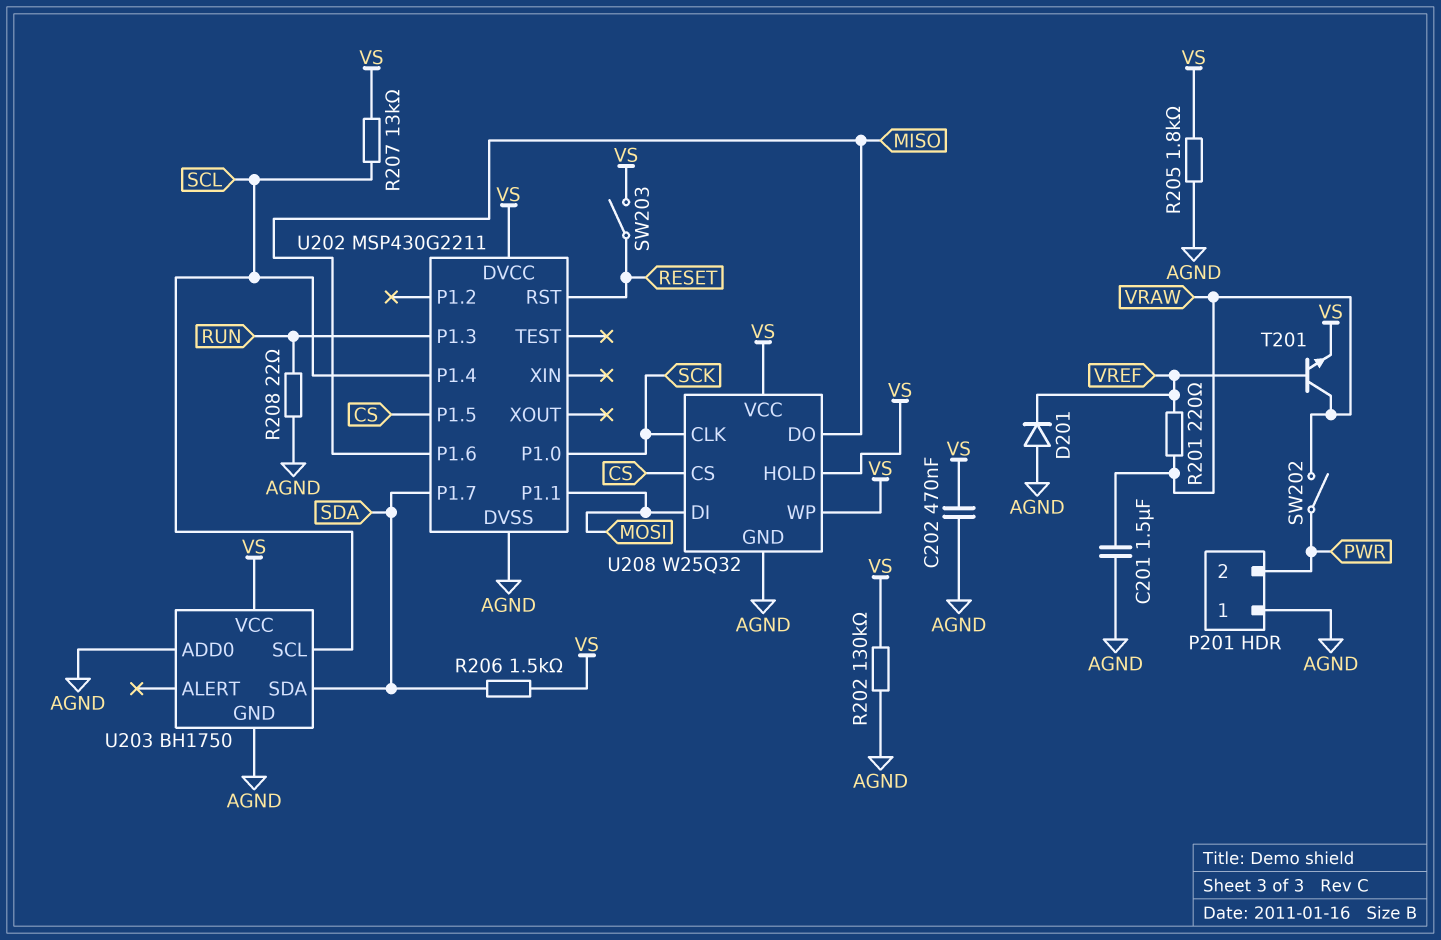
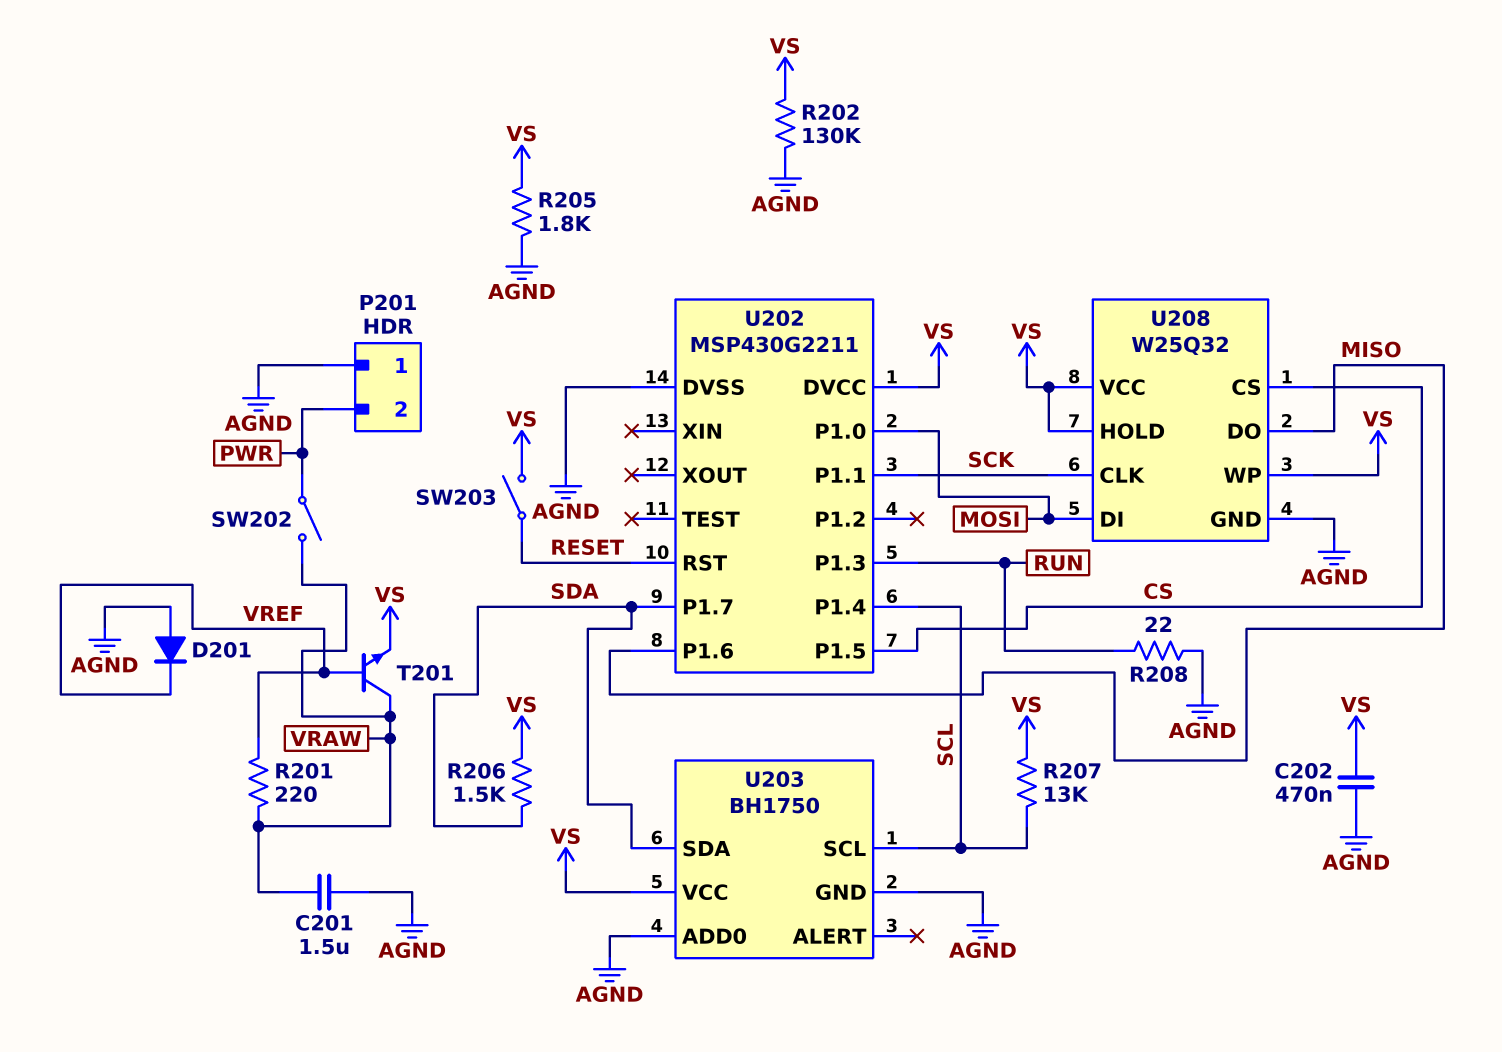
U202 pin P1.0: SCK -> MOSI
U202 pin P1.1: MOSI -> SCK

